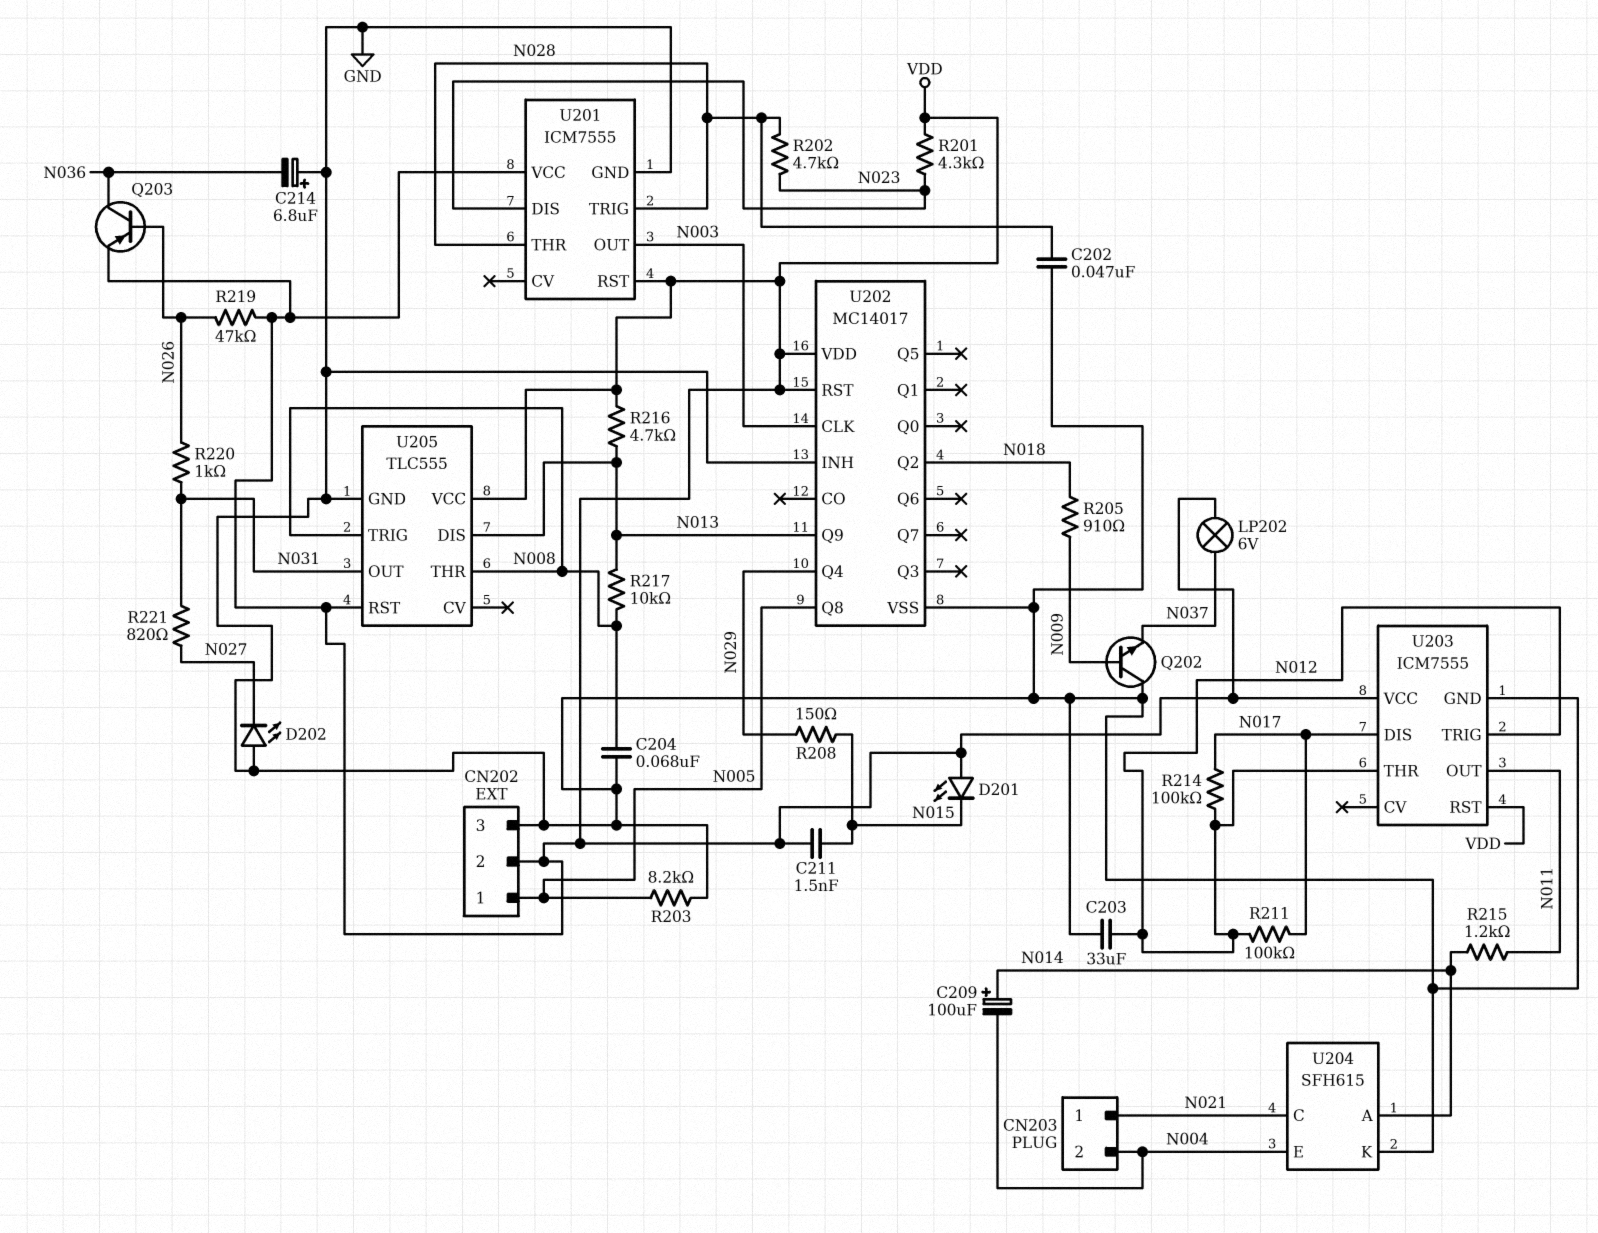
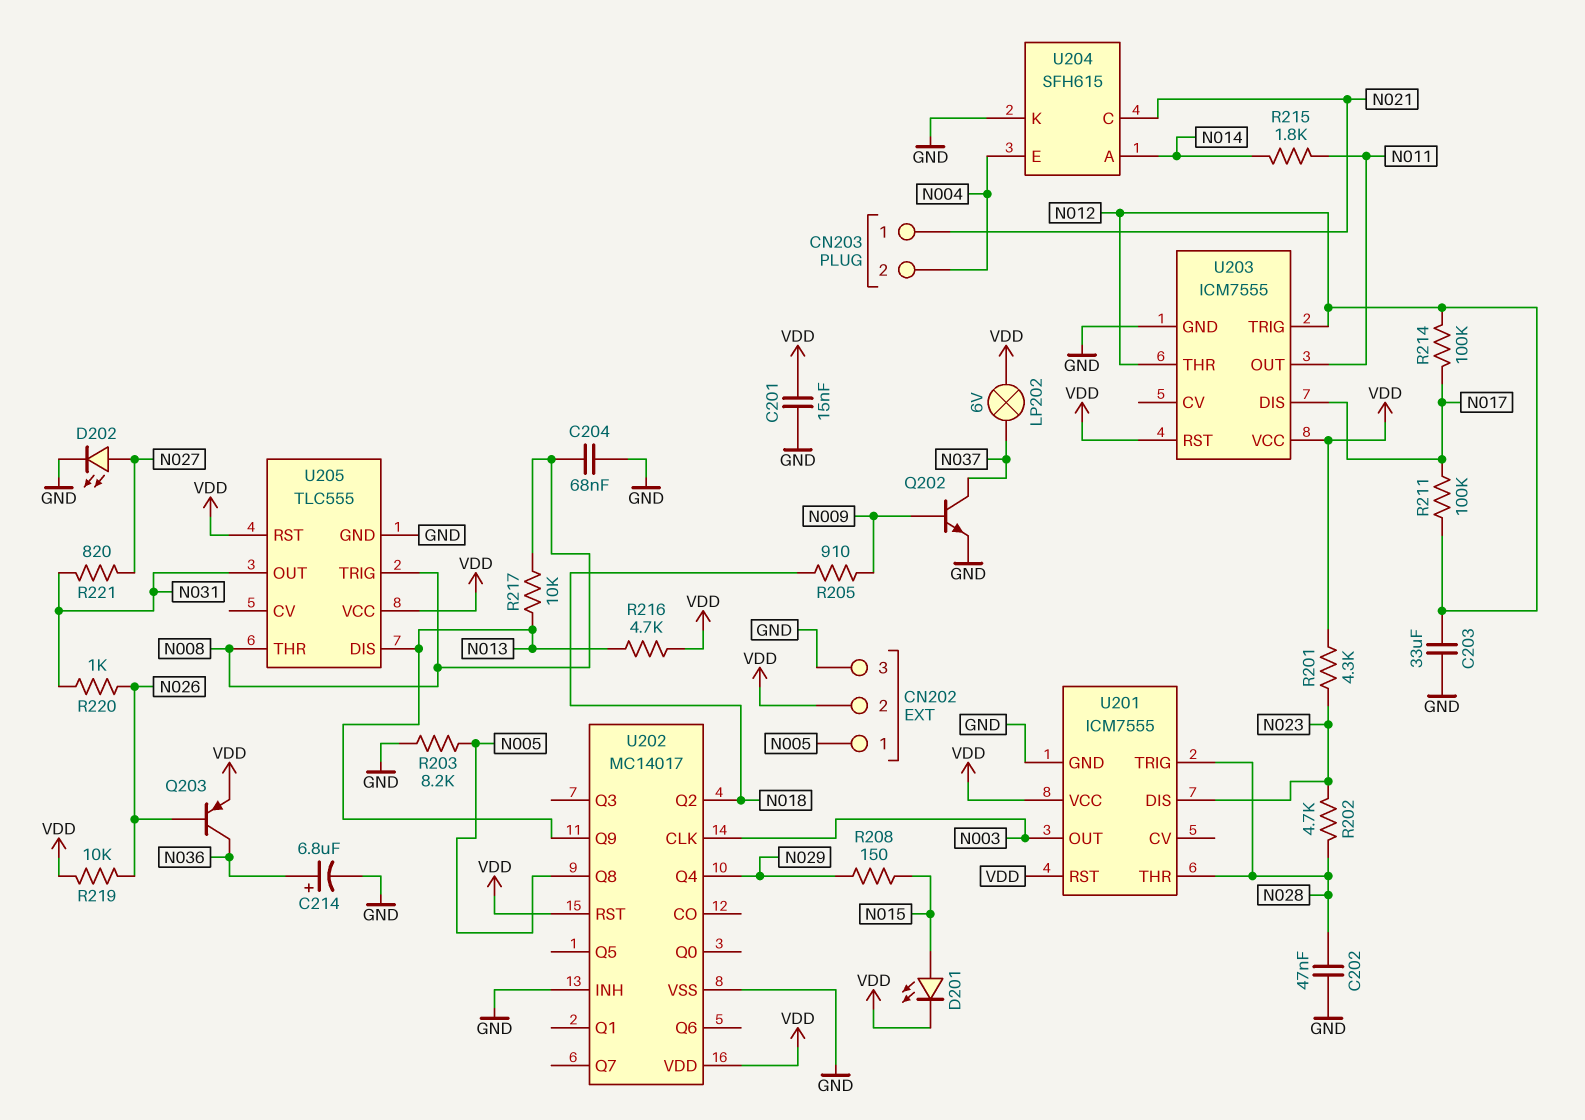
C201: none -> 15nF (GND, VDD)
C209: 100uF (plus N014, minus N004) -> none
C211: 1.5nF (N015, VDD) -> none
C214: 6.8uF (plus GND, minus N036) -> 6.8uF (plus N036, minus GND)
D201: LED (A VDD, K N015) -> LED (A N015, K VDD)
D202: LED (A GND, K N027) -> LED (A N027, K GND)
Q202: NPN (B N009, C GND, E N037) -> NPN (B N009, C N037, E GND)
R215: 1.2k (N011, N014) -> 1.8k (N011, N014)
R219: 47k (N026, VDD) -> 10k (N026, VDD)

